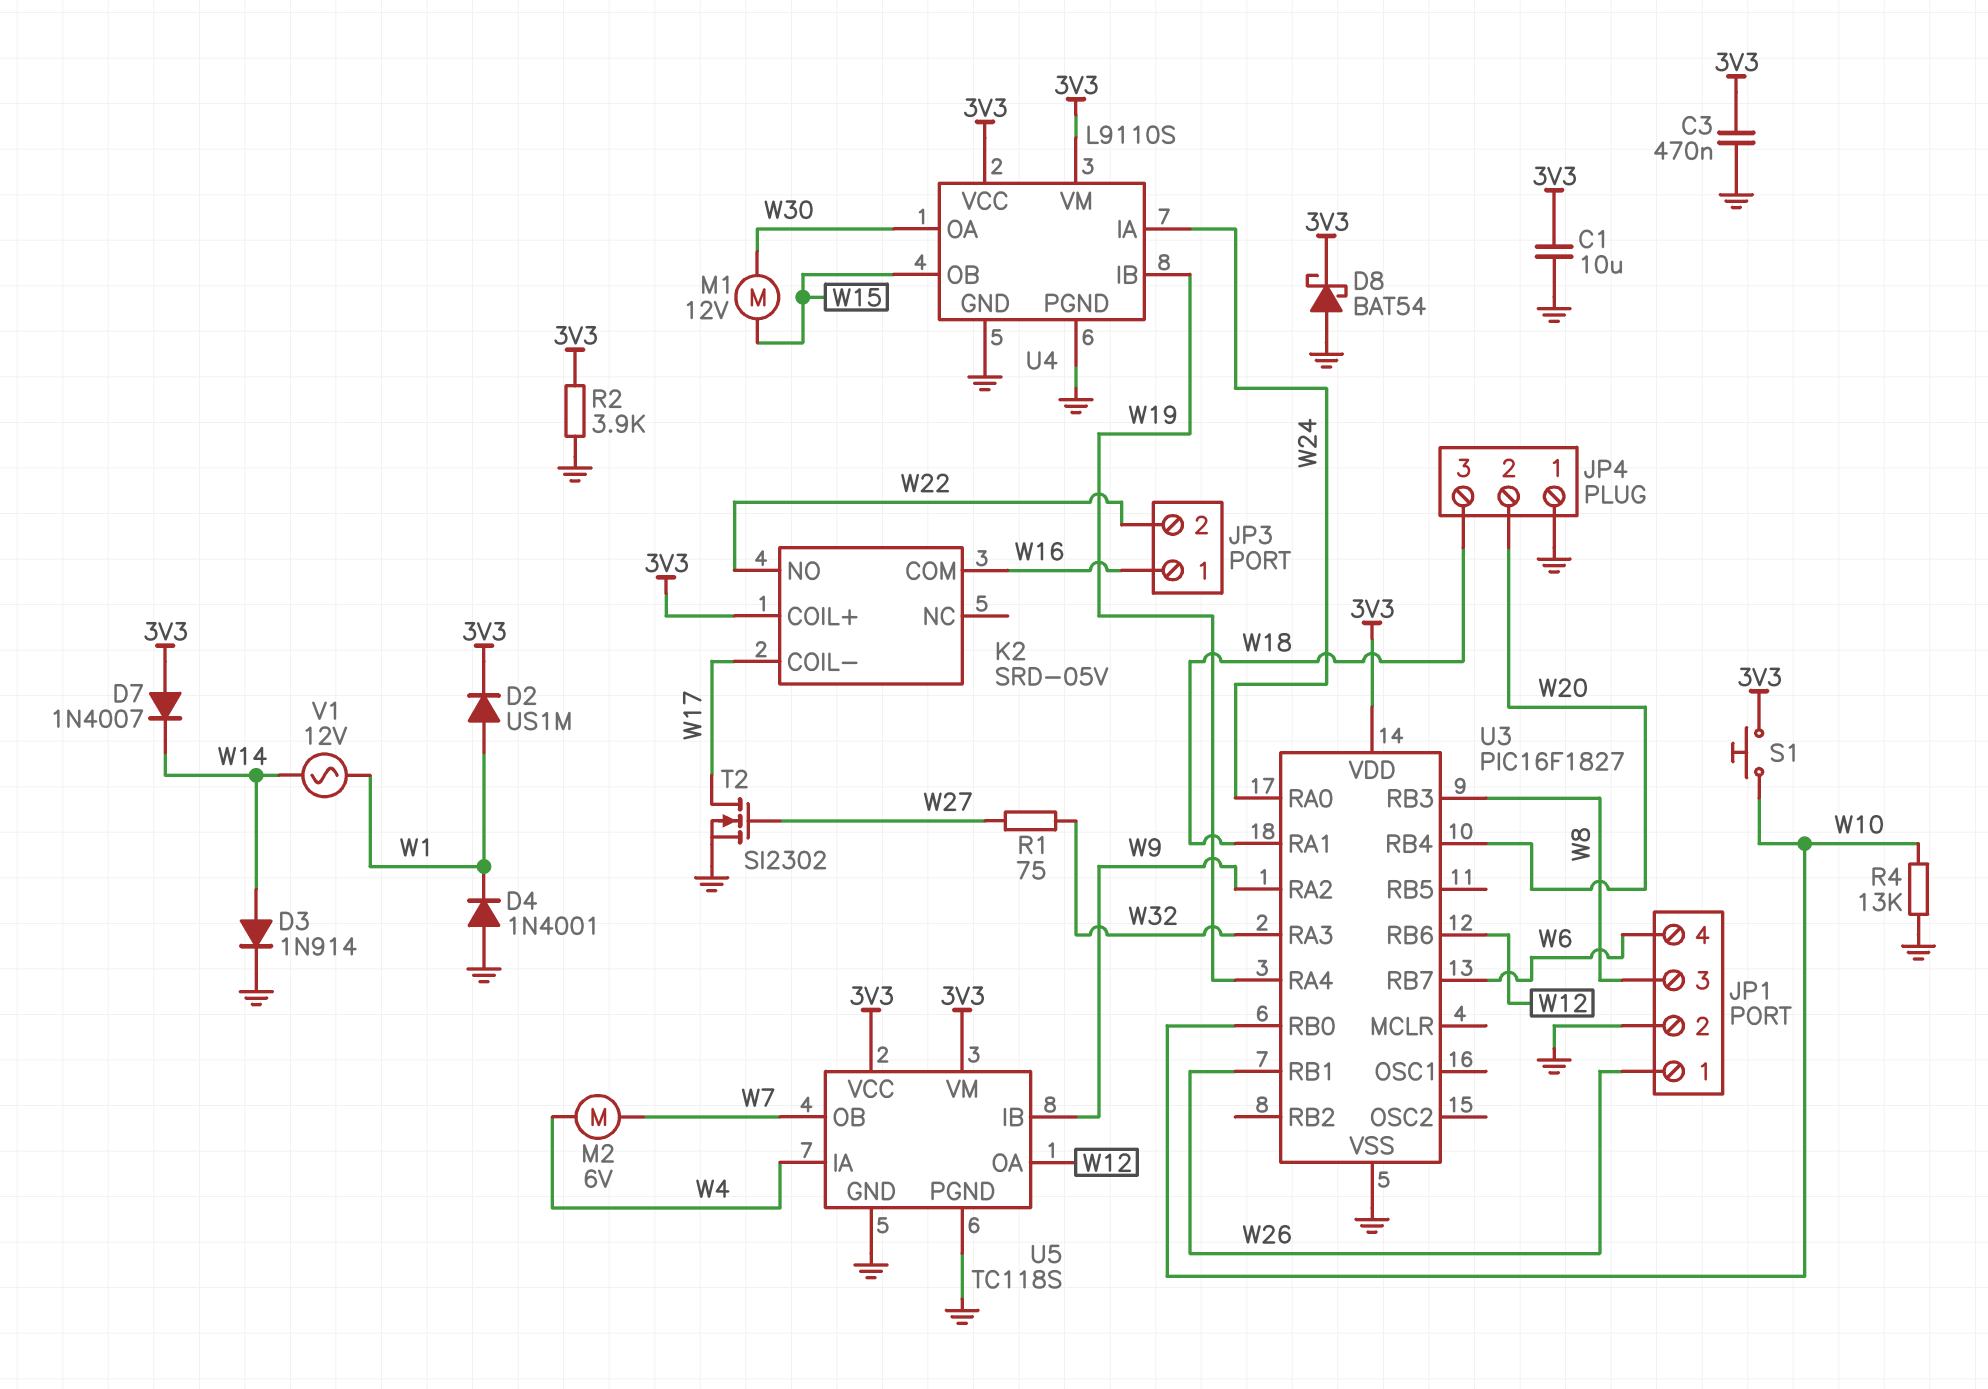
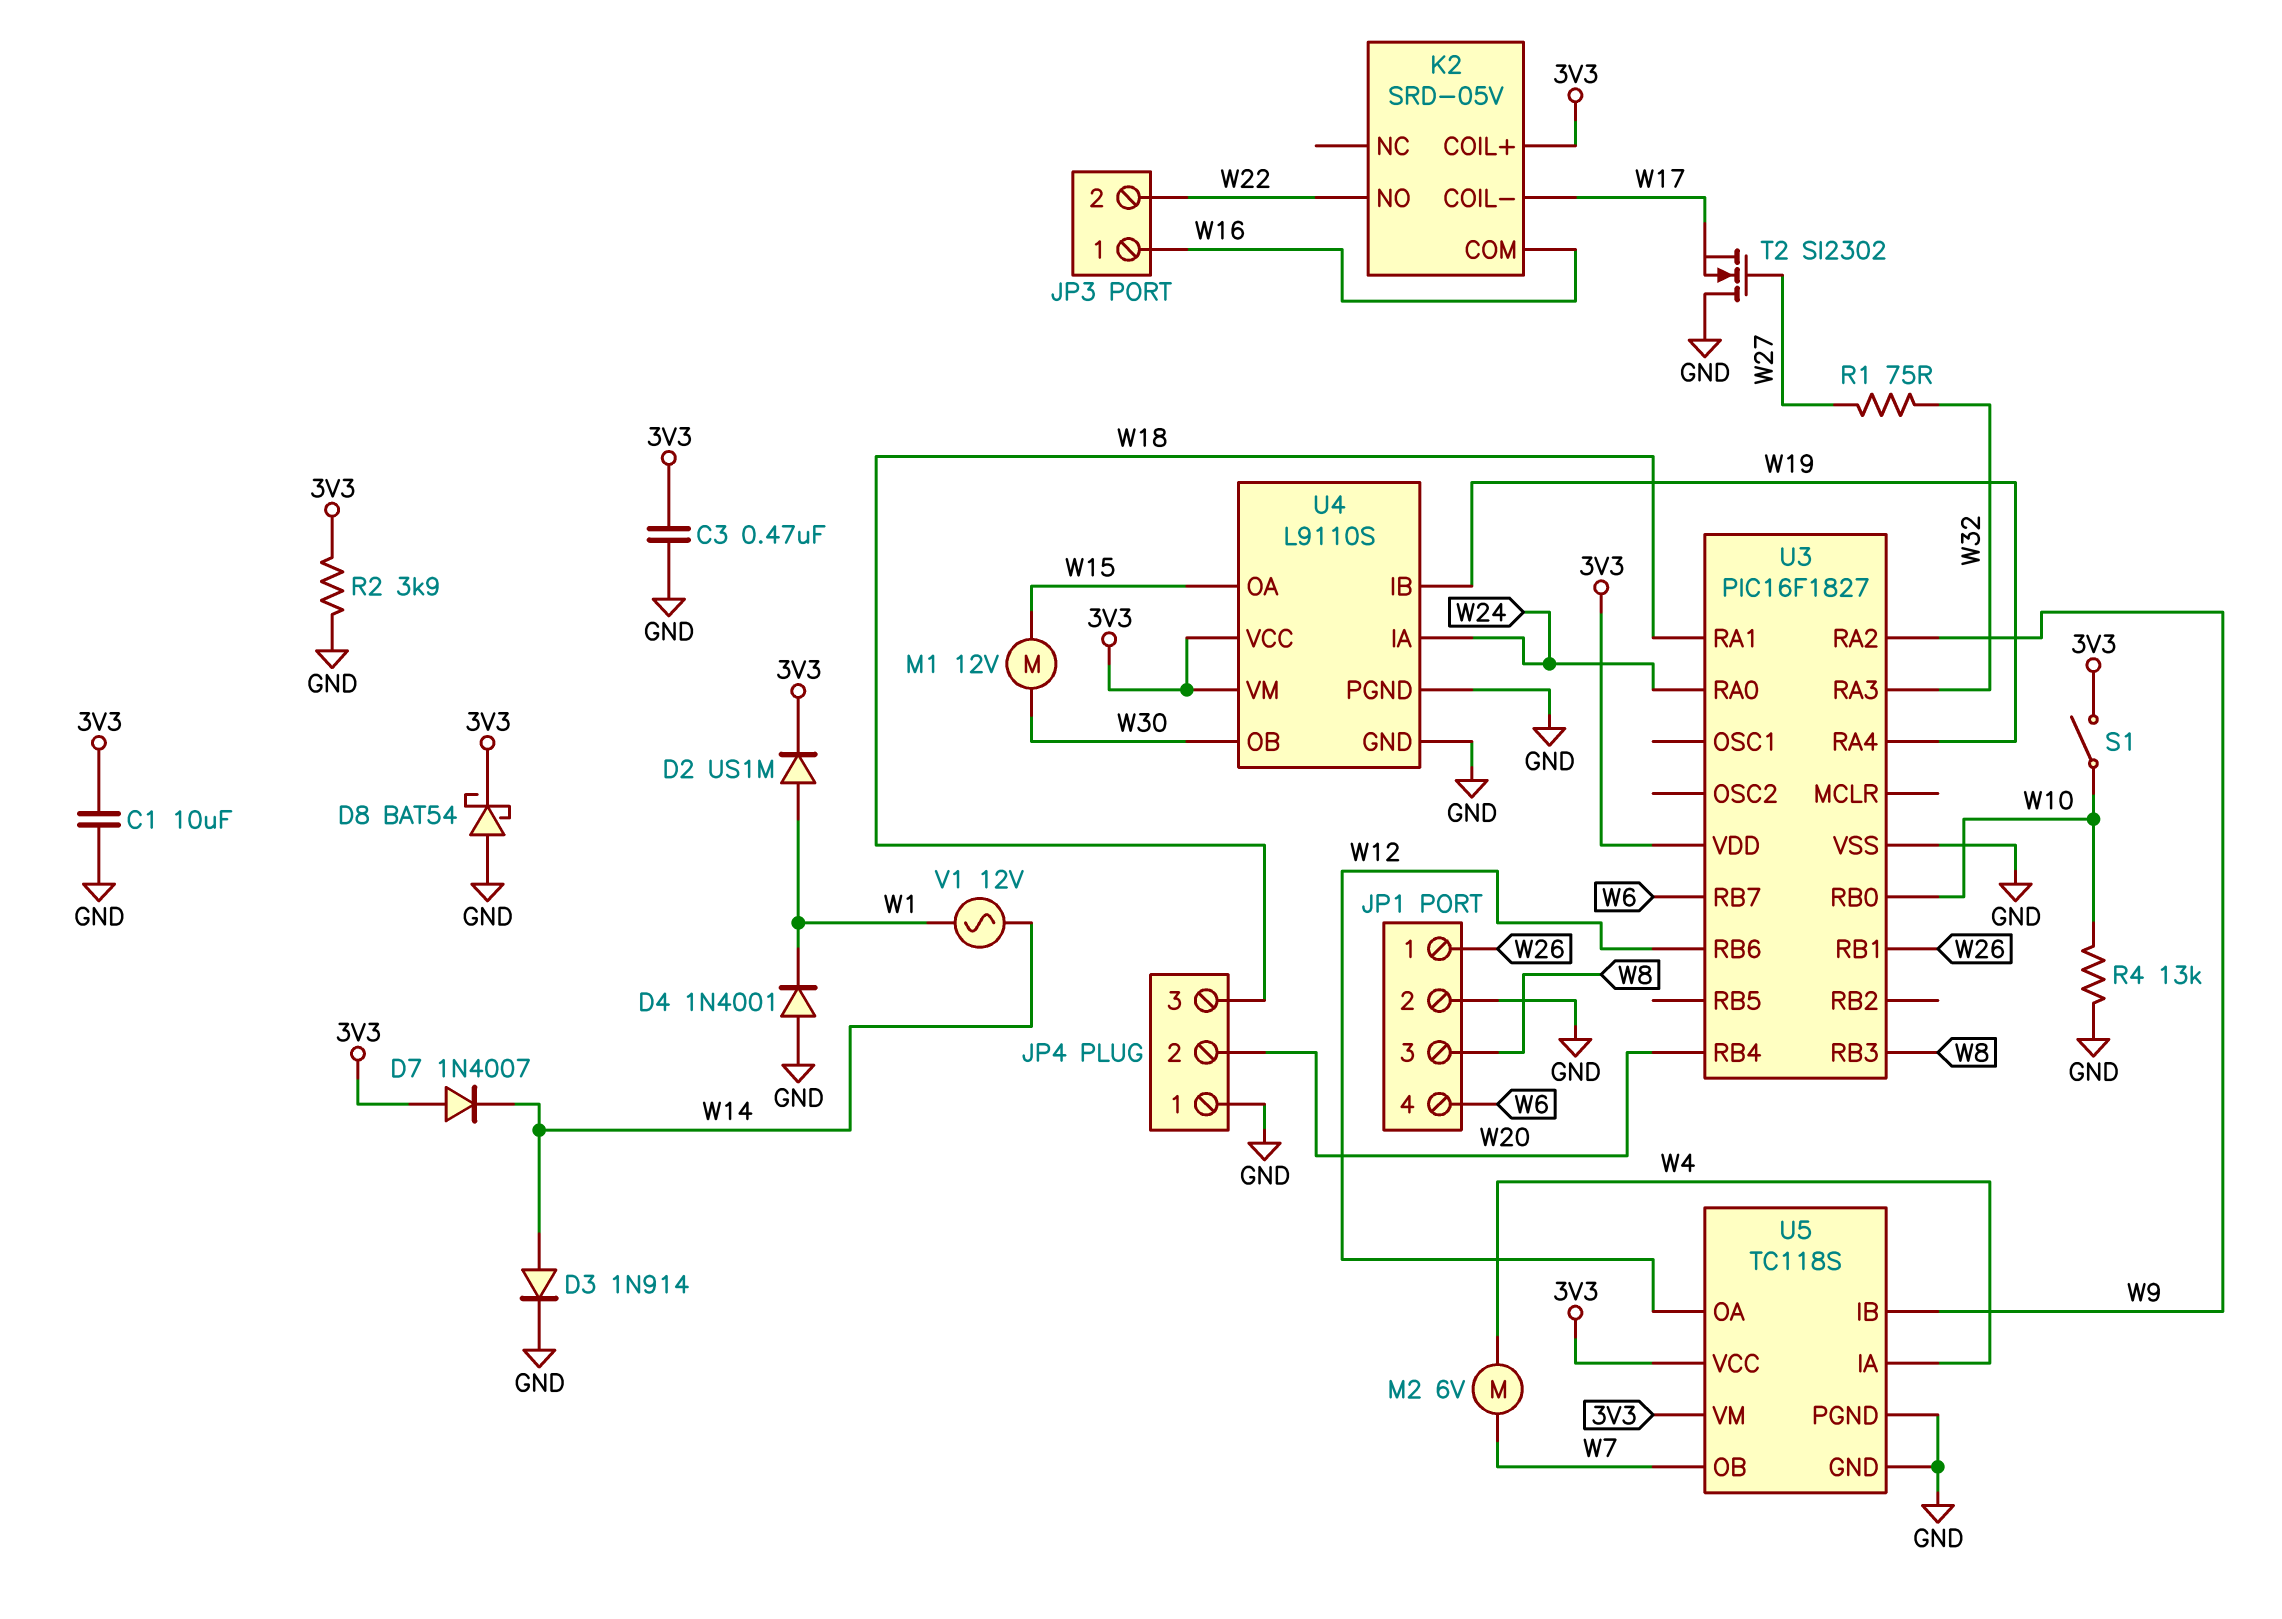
S1: button (3V3, W10) -> switch (3V3, W10)
T2: NMOS SI2302 (G W27, D W17, S GND) -> NMOS SI2302 (G W27, D GND, S W17)
U4 pin OA: W30 -> W15
U4 pin OB: W15 -> W30

